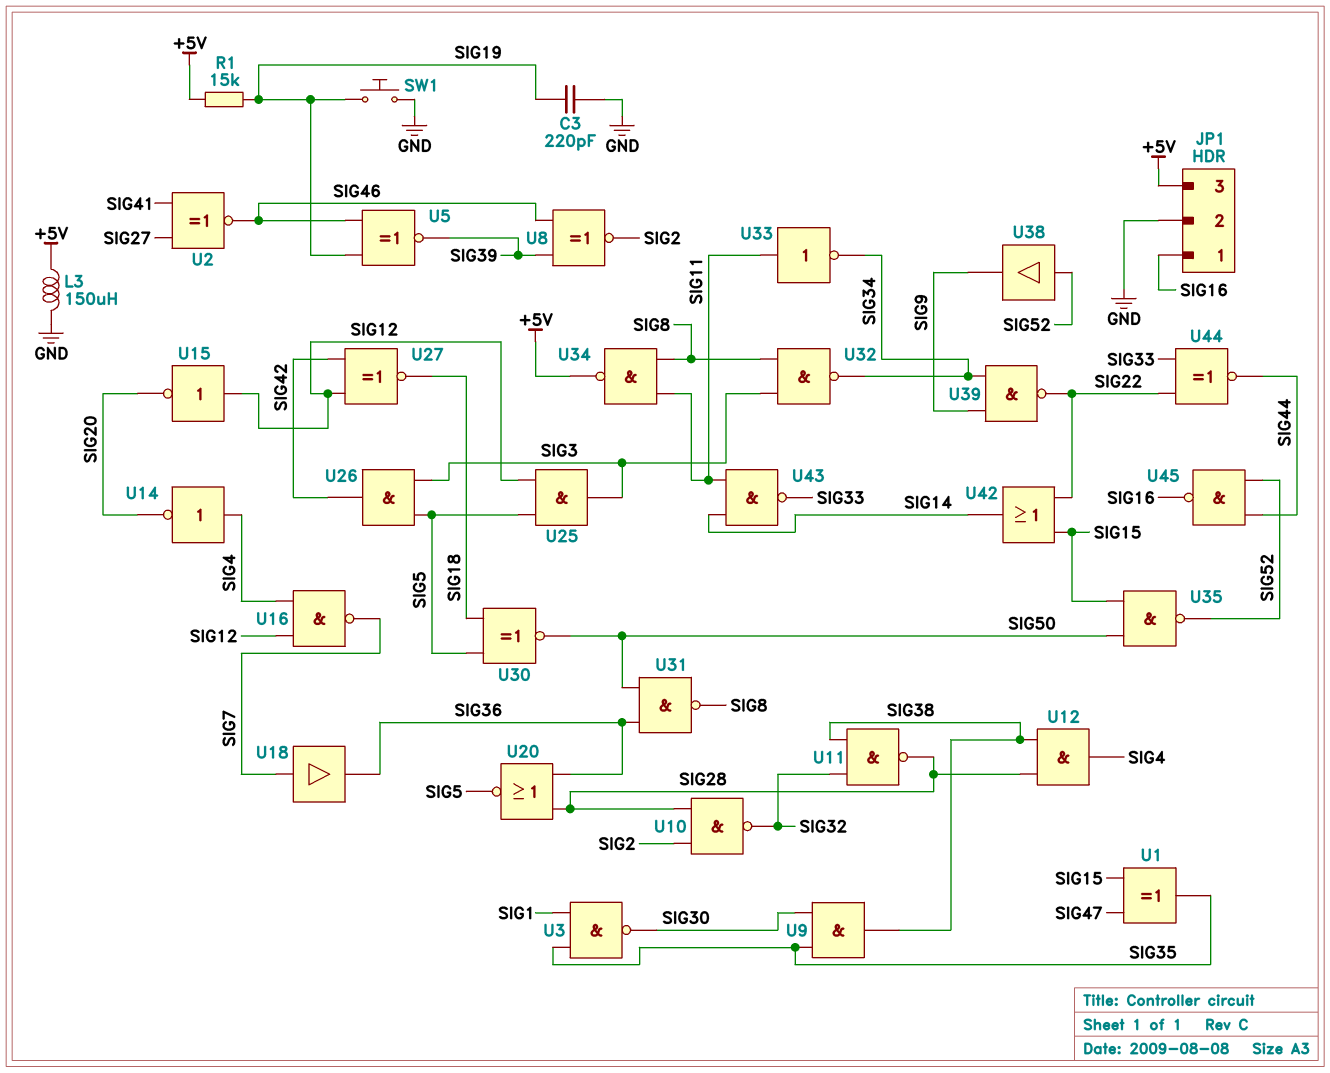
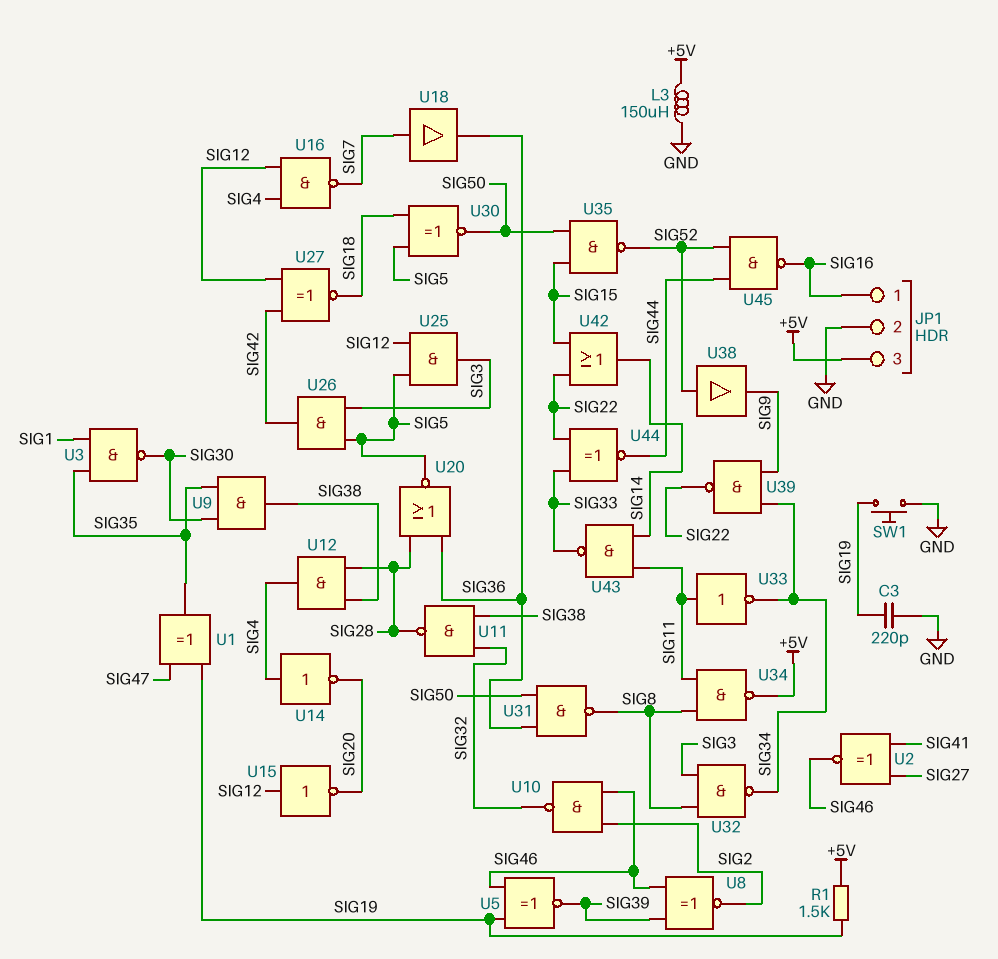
R1: 15k (+5V, SIG19) -> 1.5k (+5V, SIG19)
U1: XOR (in SIG15, in SIG47, out SIG35) -> XOR (in SIG19, in SIG47, out SIG35)
U10: NAND (in SIG2, in SIG28, out SIG32) -> NAND (in SIG2, in SIG46, out SIG32)

